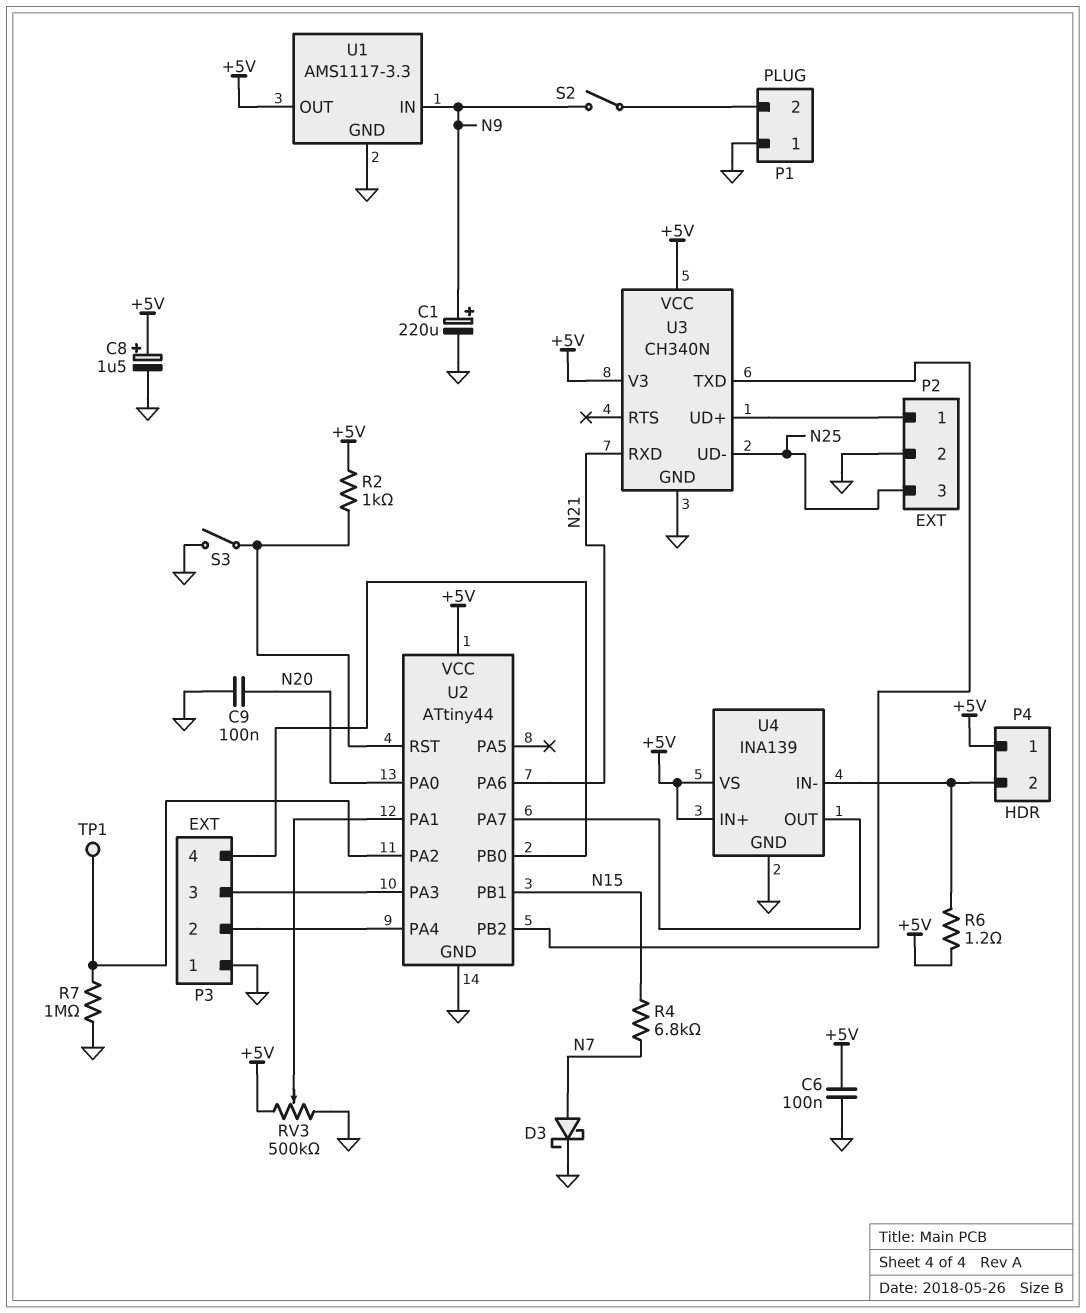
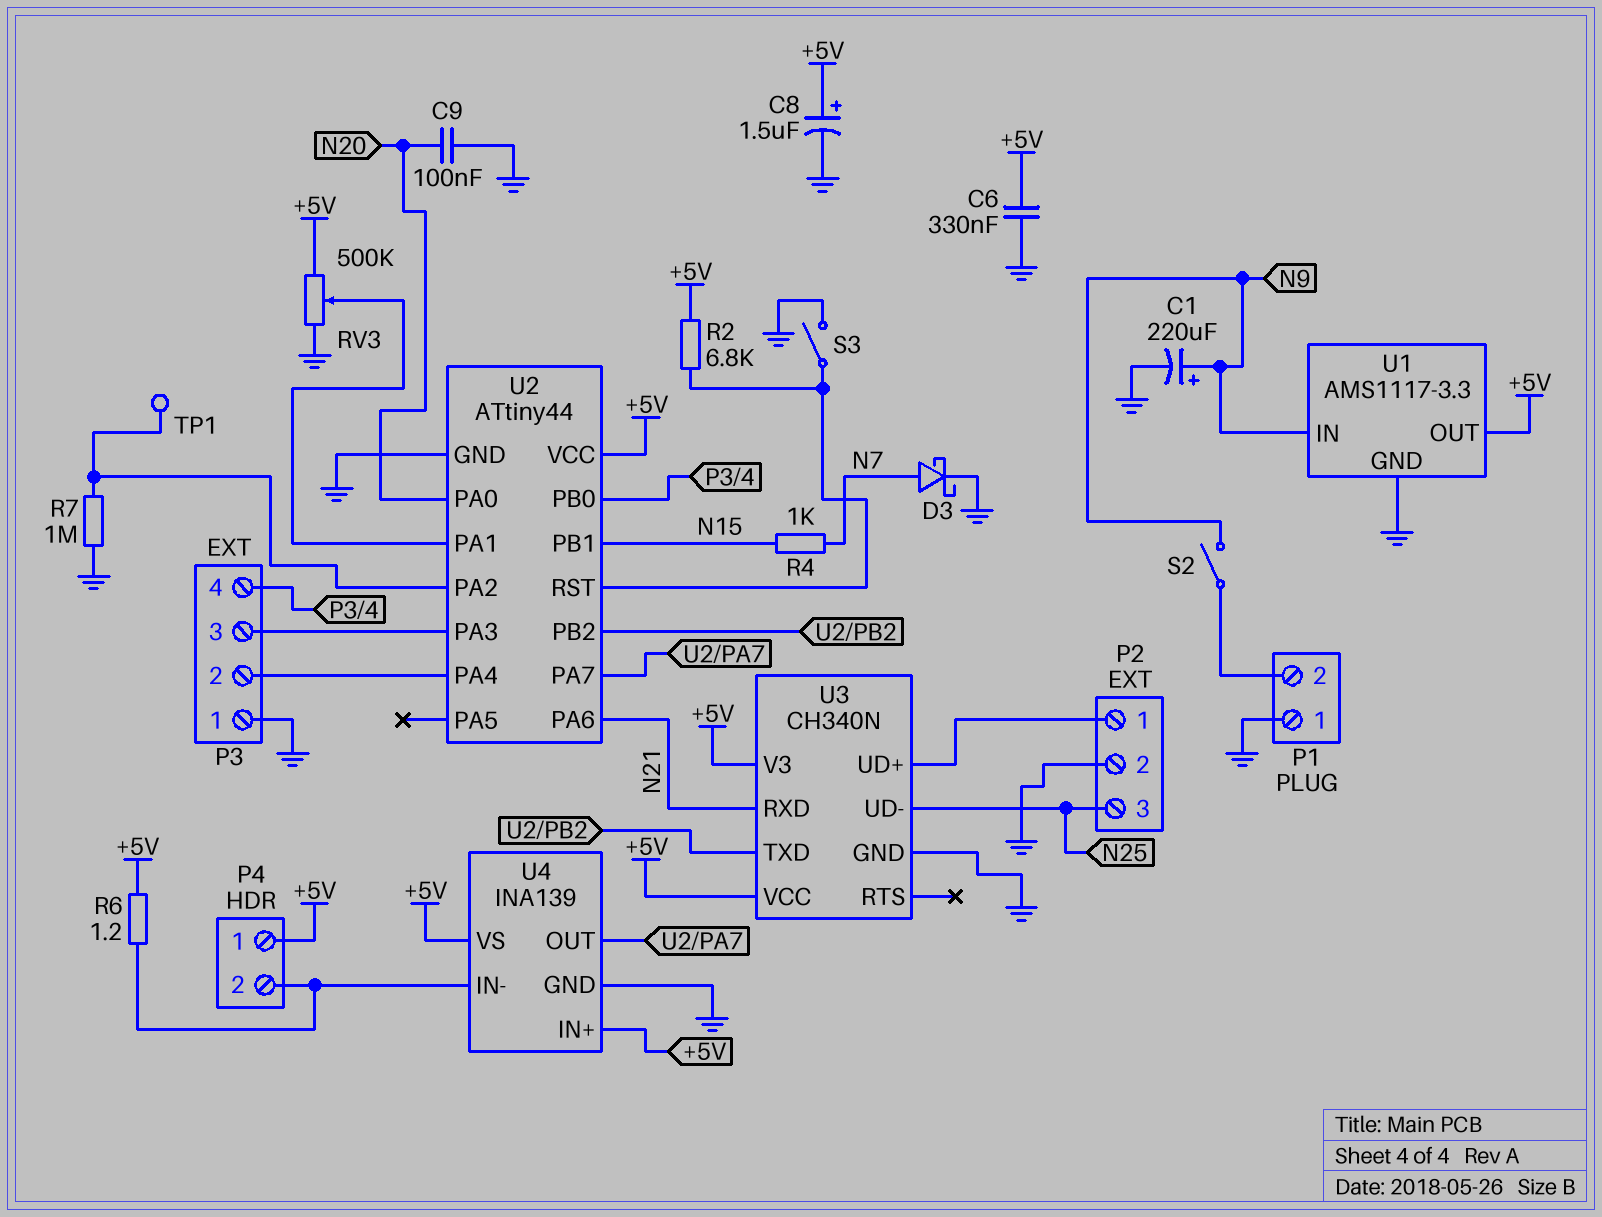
C6: 100nF (+5V, GND) -> 330nF (+5V, GND)
R2: 1k (+5V, U2/RST) -> 6.8k (+5V, U2/RST)
R4: 6.8k (N7, N15) -> 1k (N7, N15)

